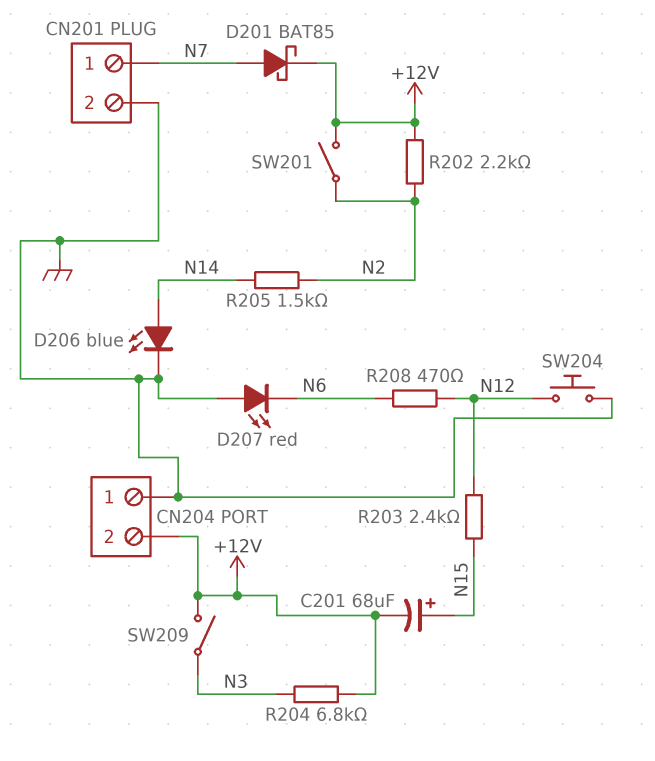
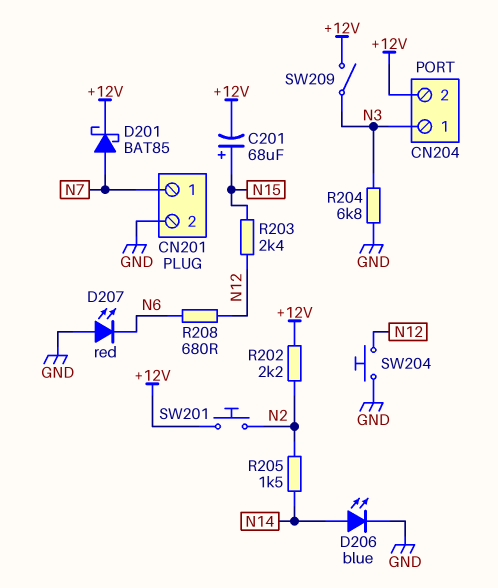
CN204 pin 1: GND -> N3
R204: 6.8k (+12V, N3) -> 6.8k (GND, N3)
R208: 470 (N6, N12) -> 680 (N6, N12)
SW201: switch (+12V, N2) -> button (+12V, N2)

